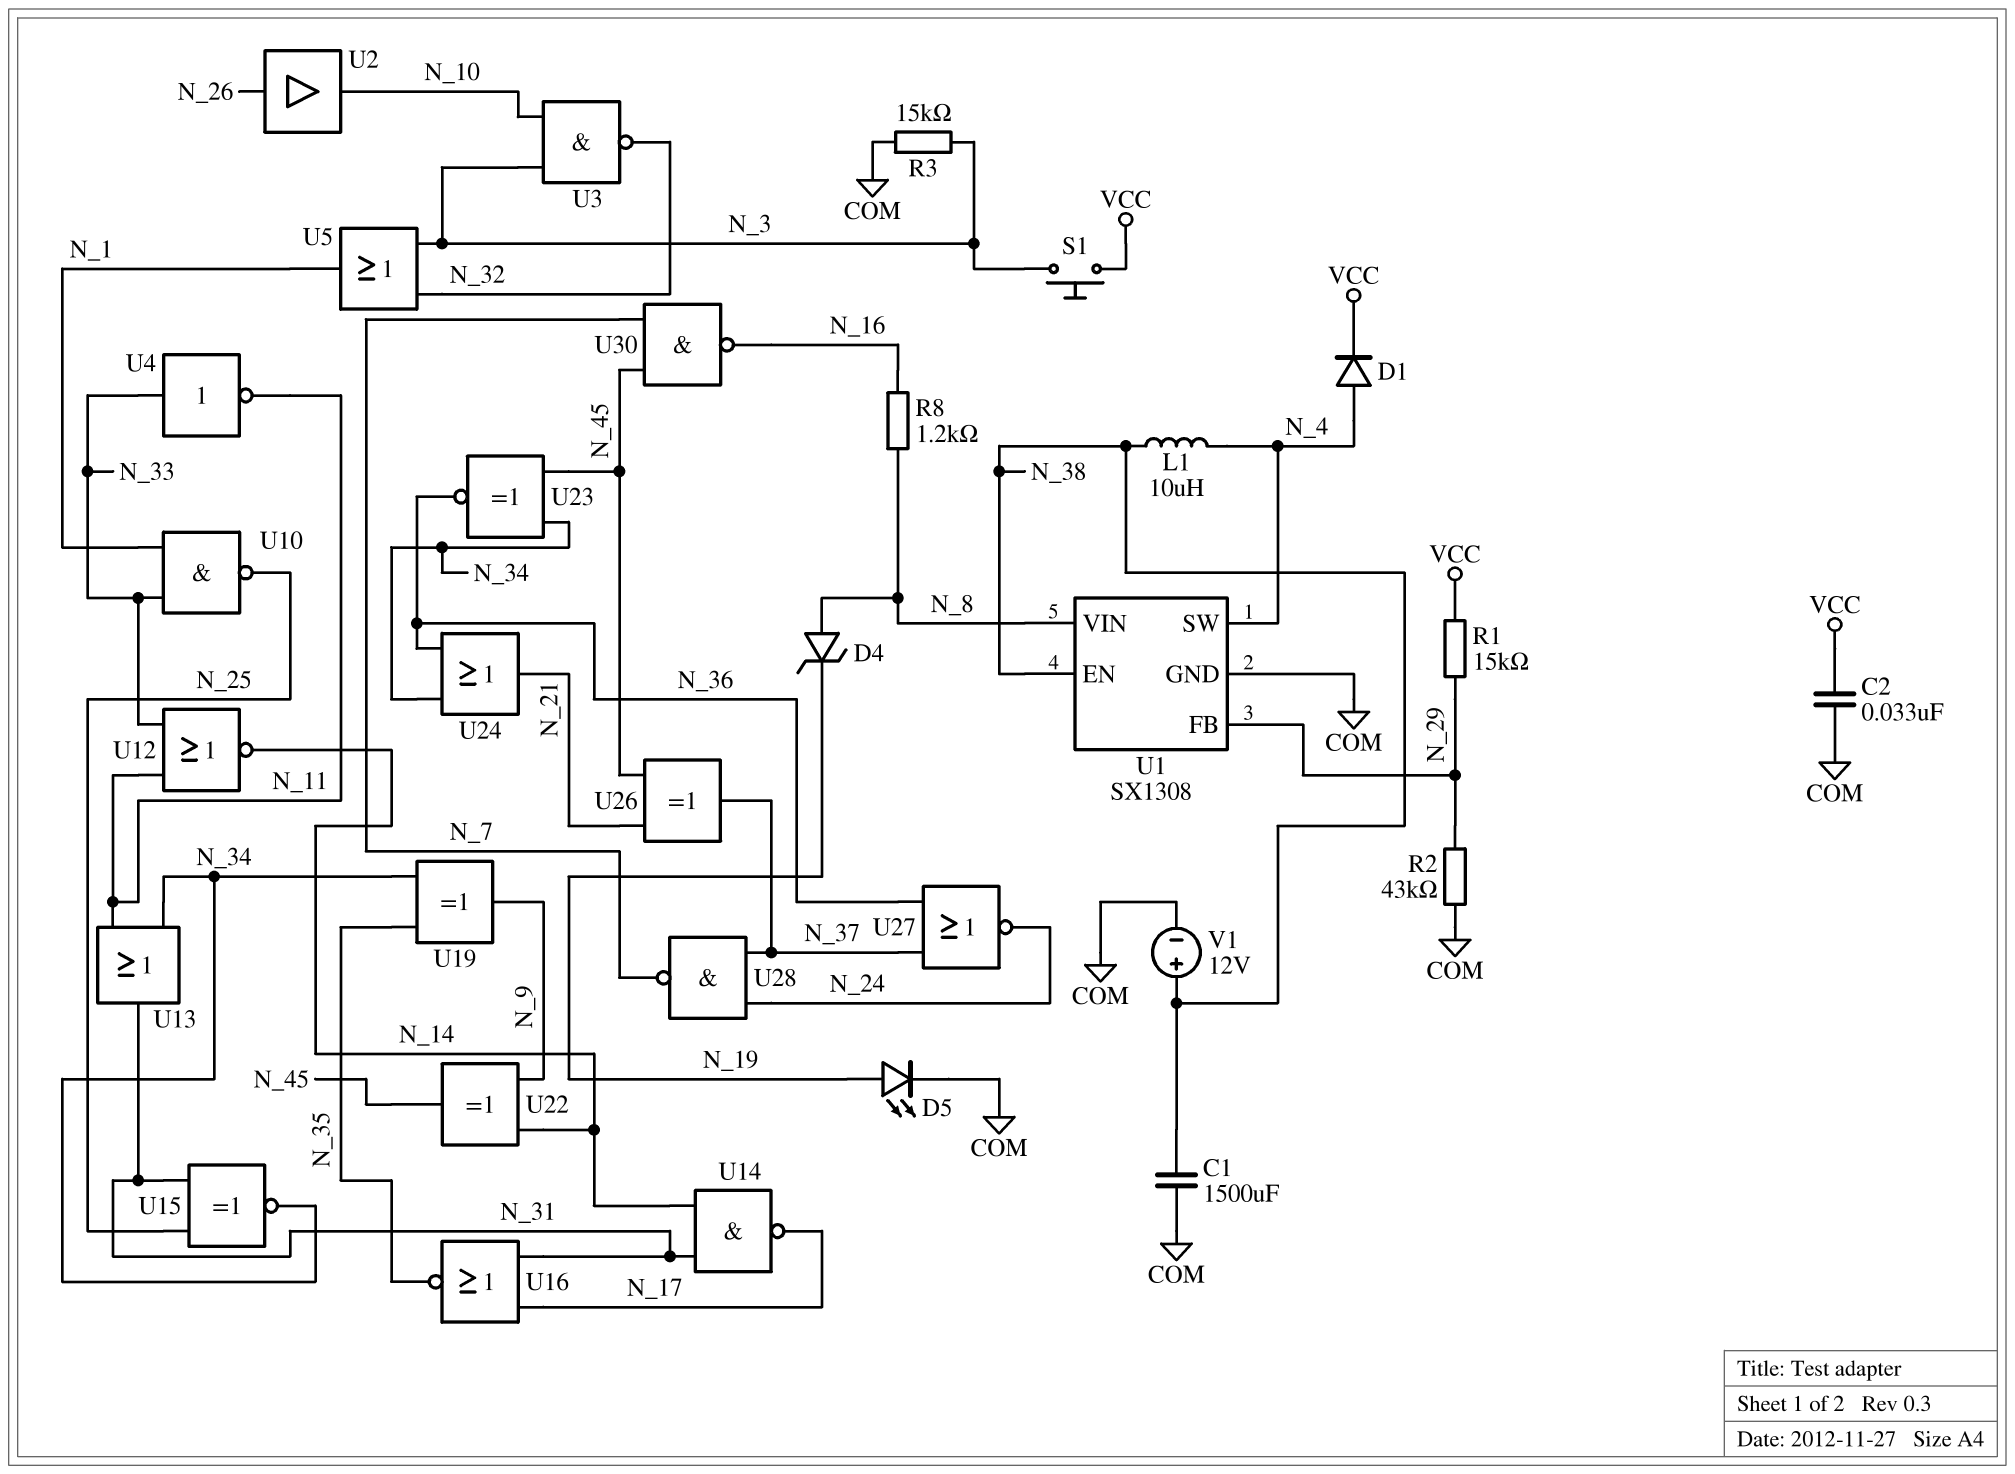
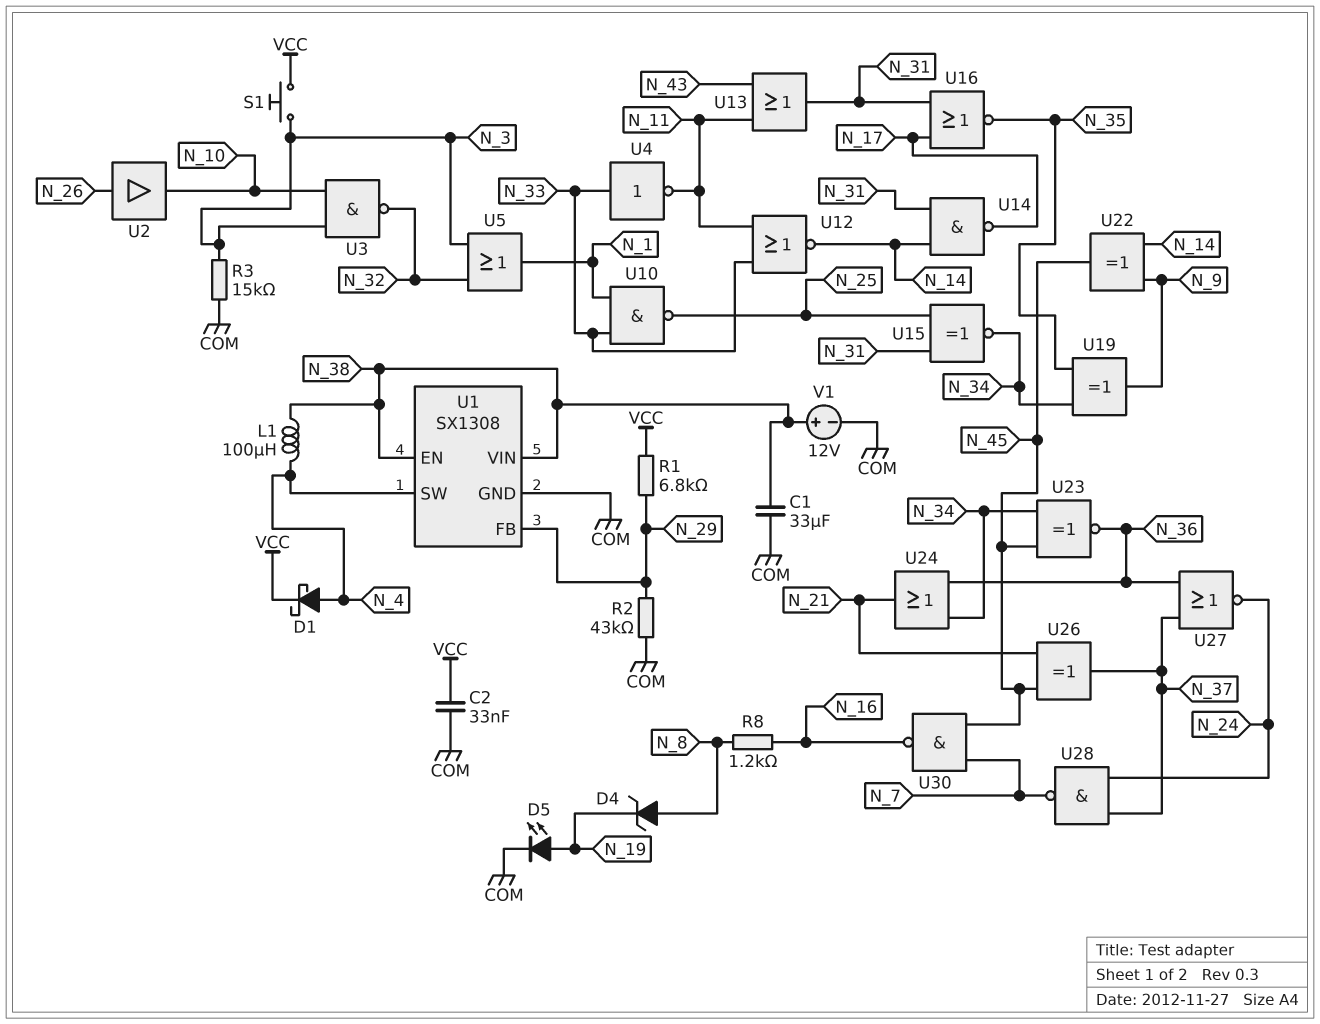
C1: 1500uF (COM, N_38) -> 33uF (COM, N_38)
D1: diode (A N_4, K VCC) -> schottky (A N_4, K VCC)
L1: 10uH (N_4, N_38) -> 100uH (N_4, N_38)
R1: 15k (N_29, VCC) -> 6.8k (N_29, VCC)
U1 pin VIN: N_8 -> N_38
U13: OR (in N_11, in N_34, out N_31) -> OR (in N_11, in N_43, out N_31)

